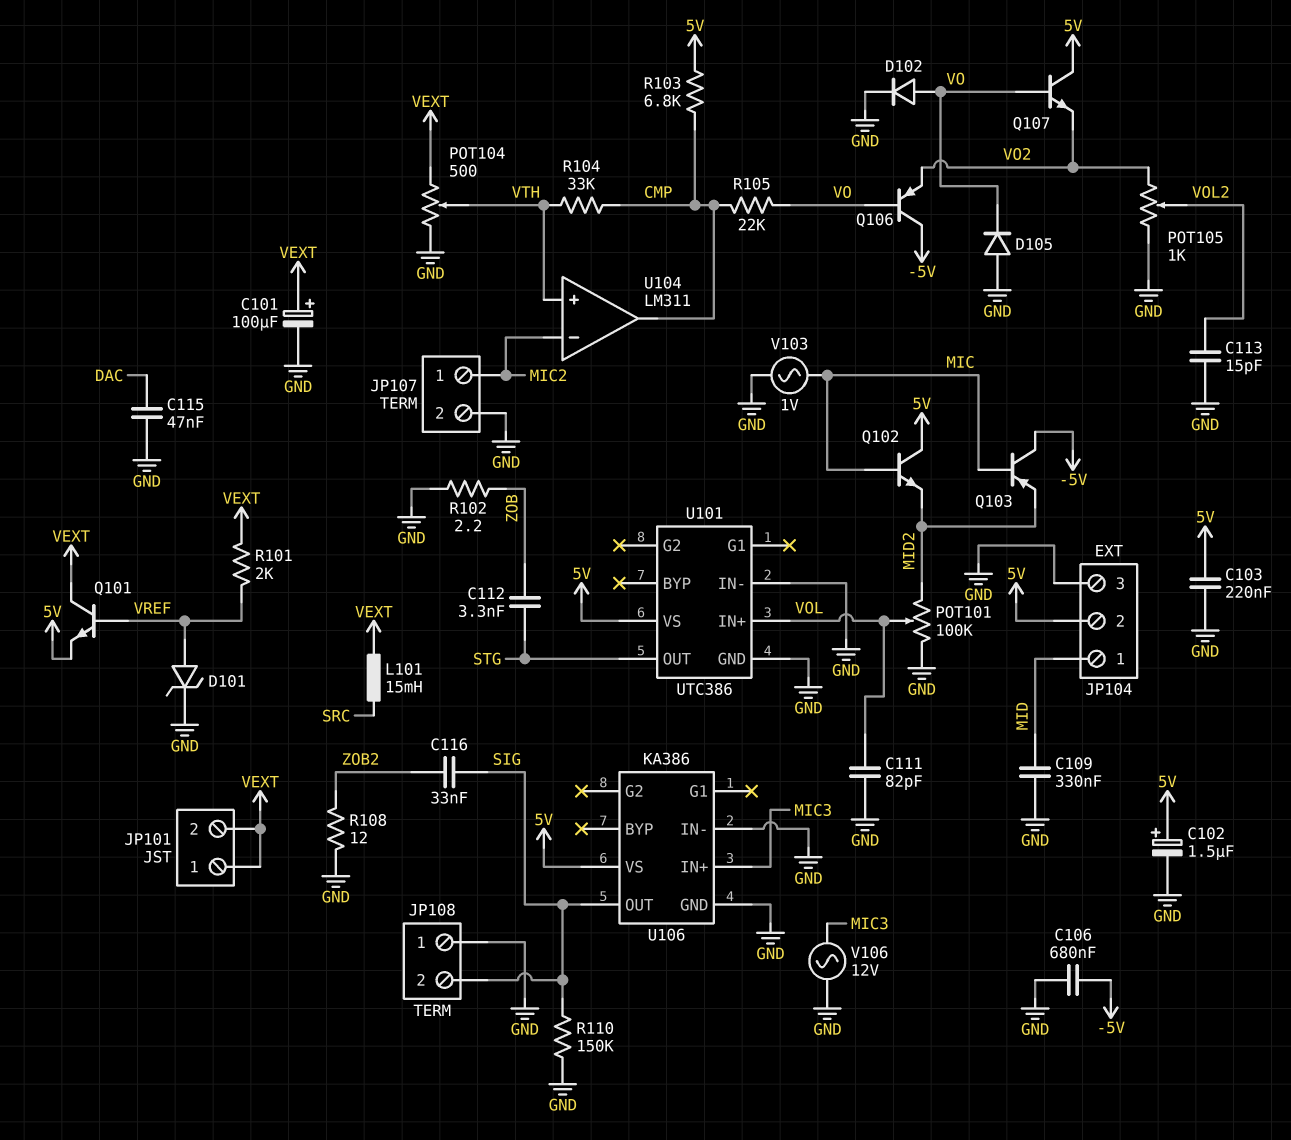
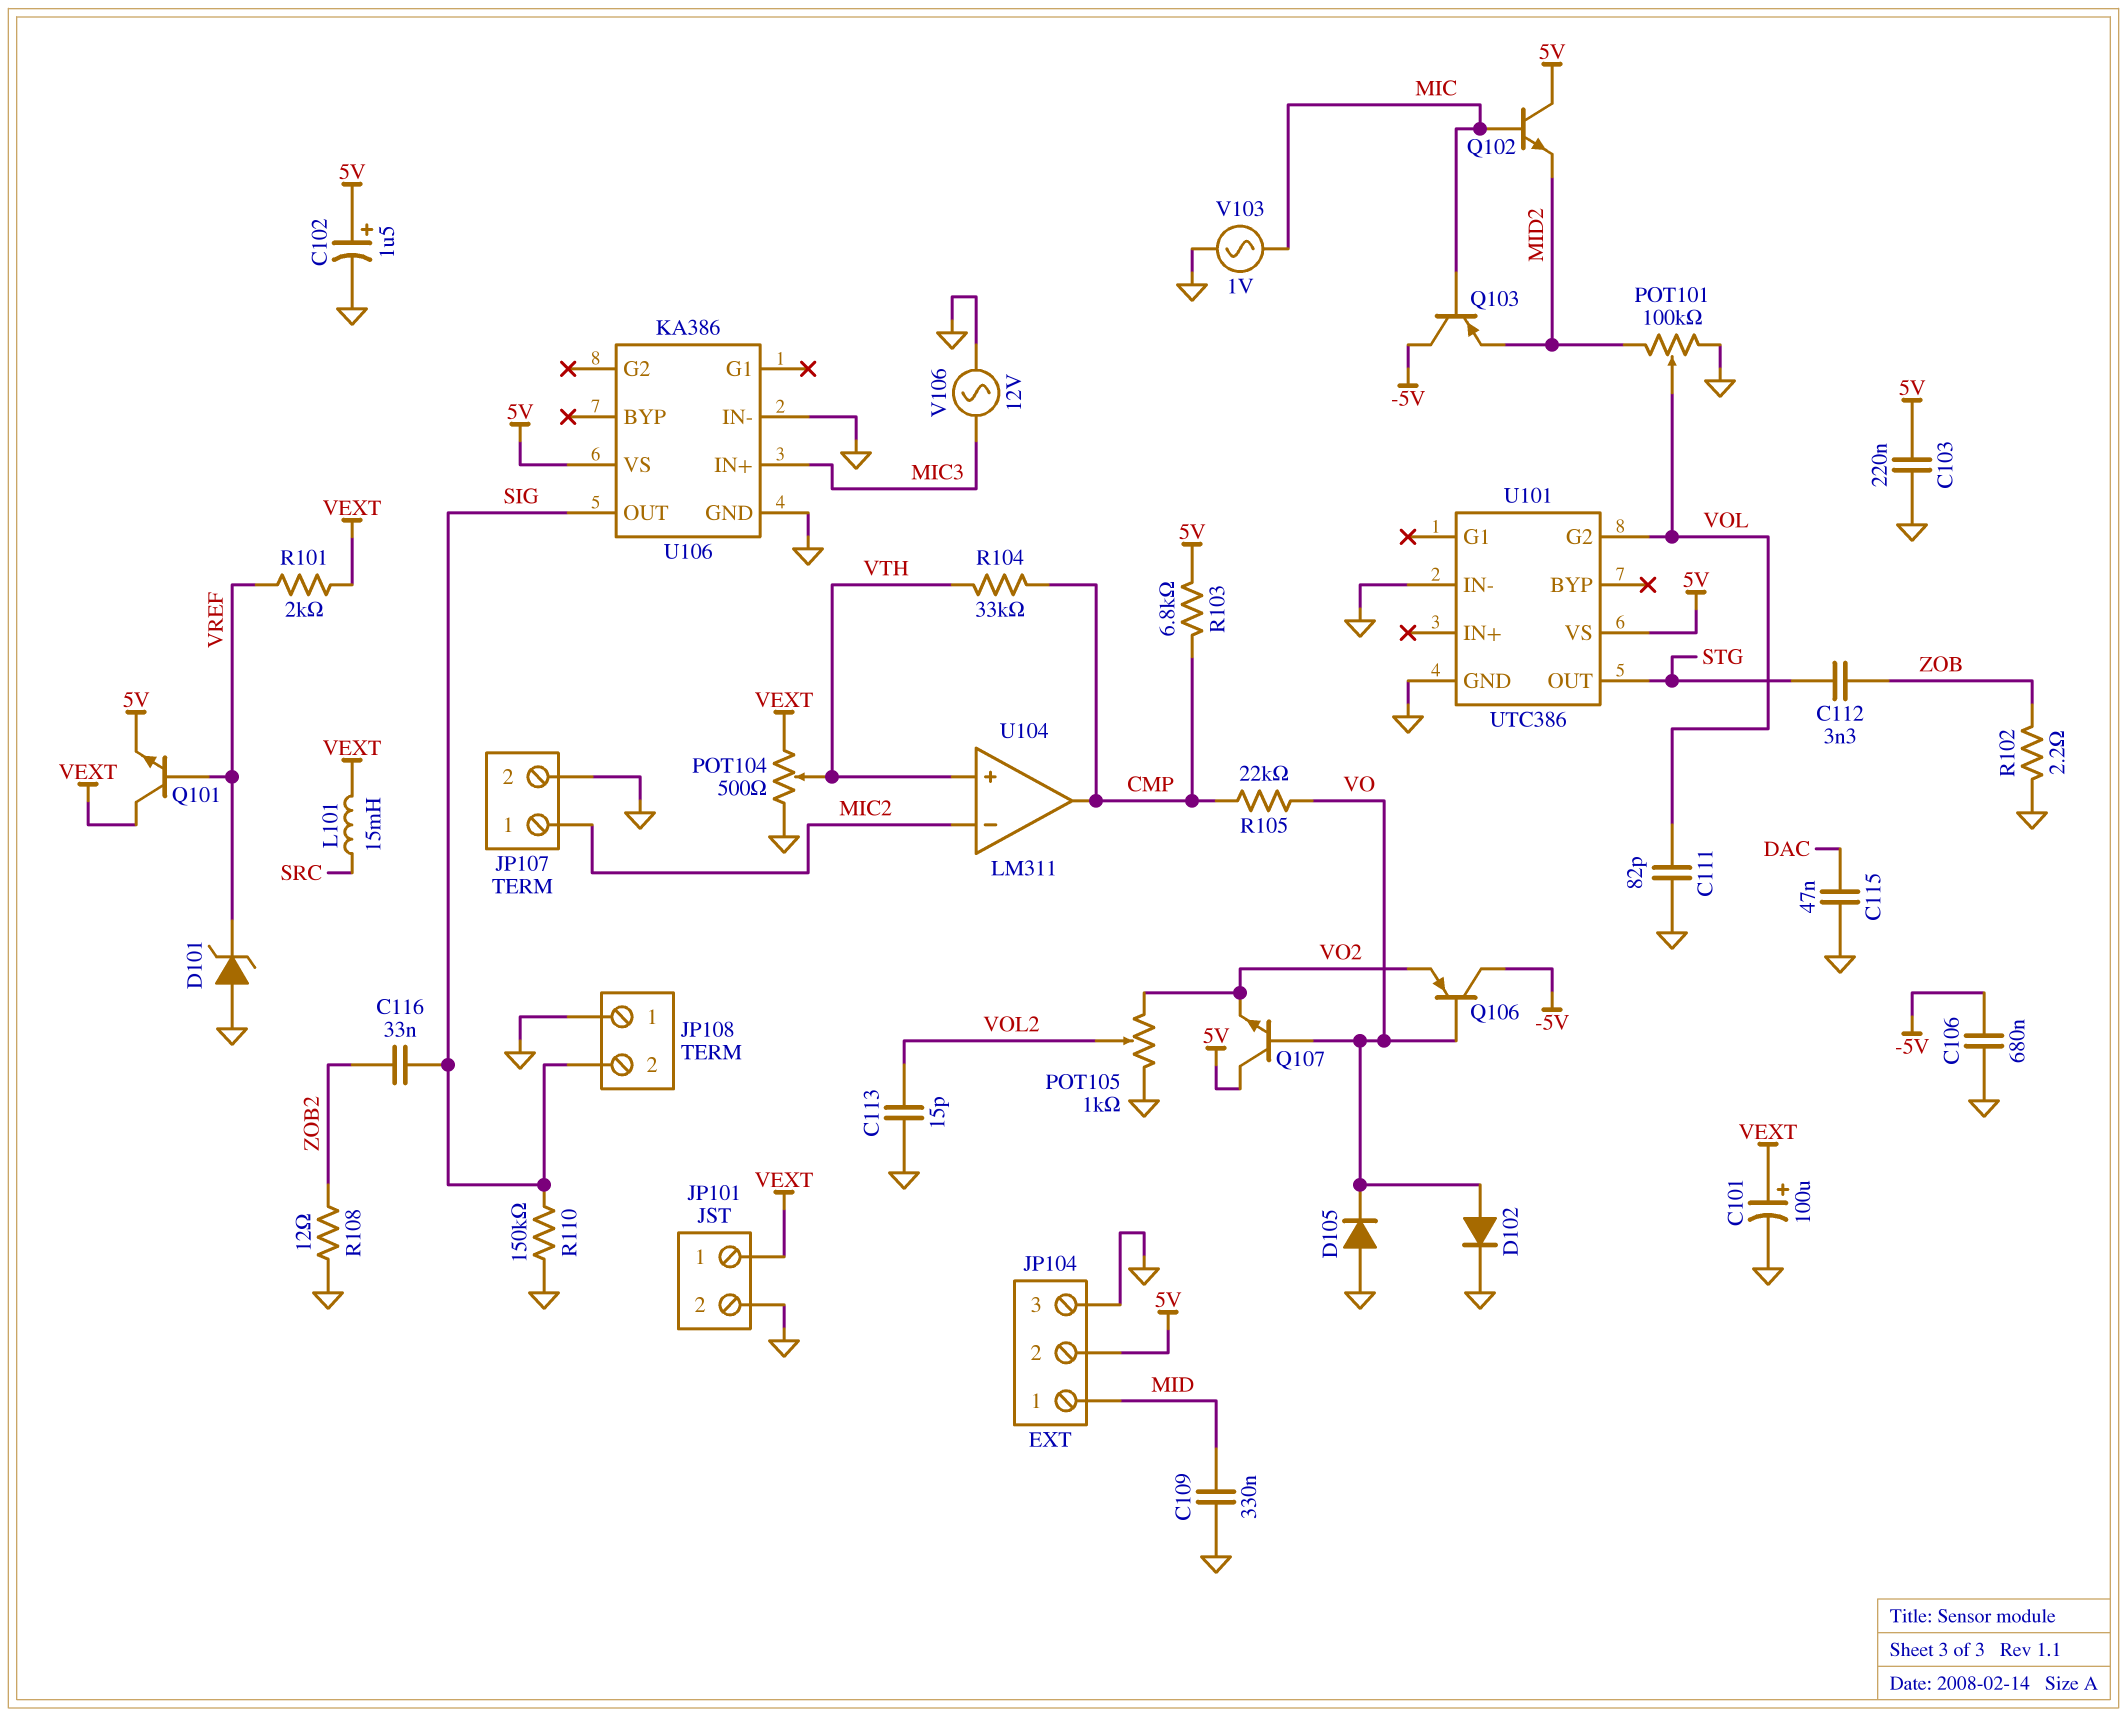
D101: zener (A VREF, K GND) -> zener (A GND, K VREF)
JP101 pin 2: VEXT -> GND
U101 pin G2: none -> VOL
U101 pin IN+: VOL -> none

